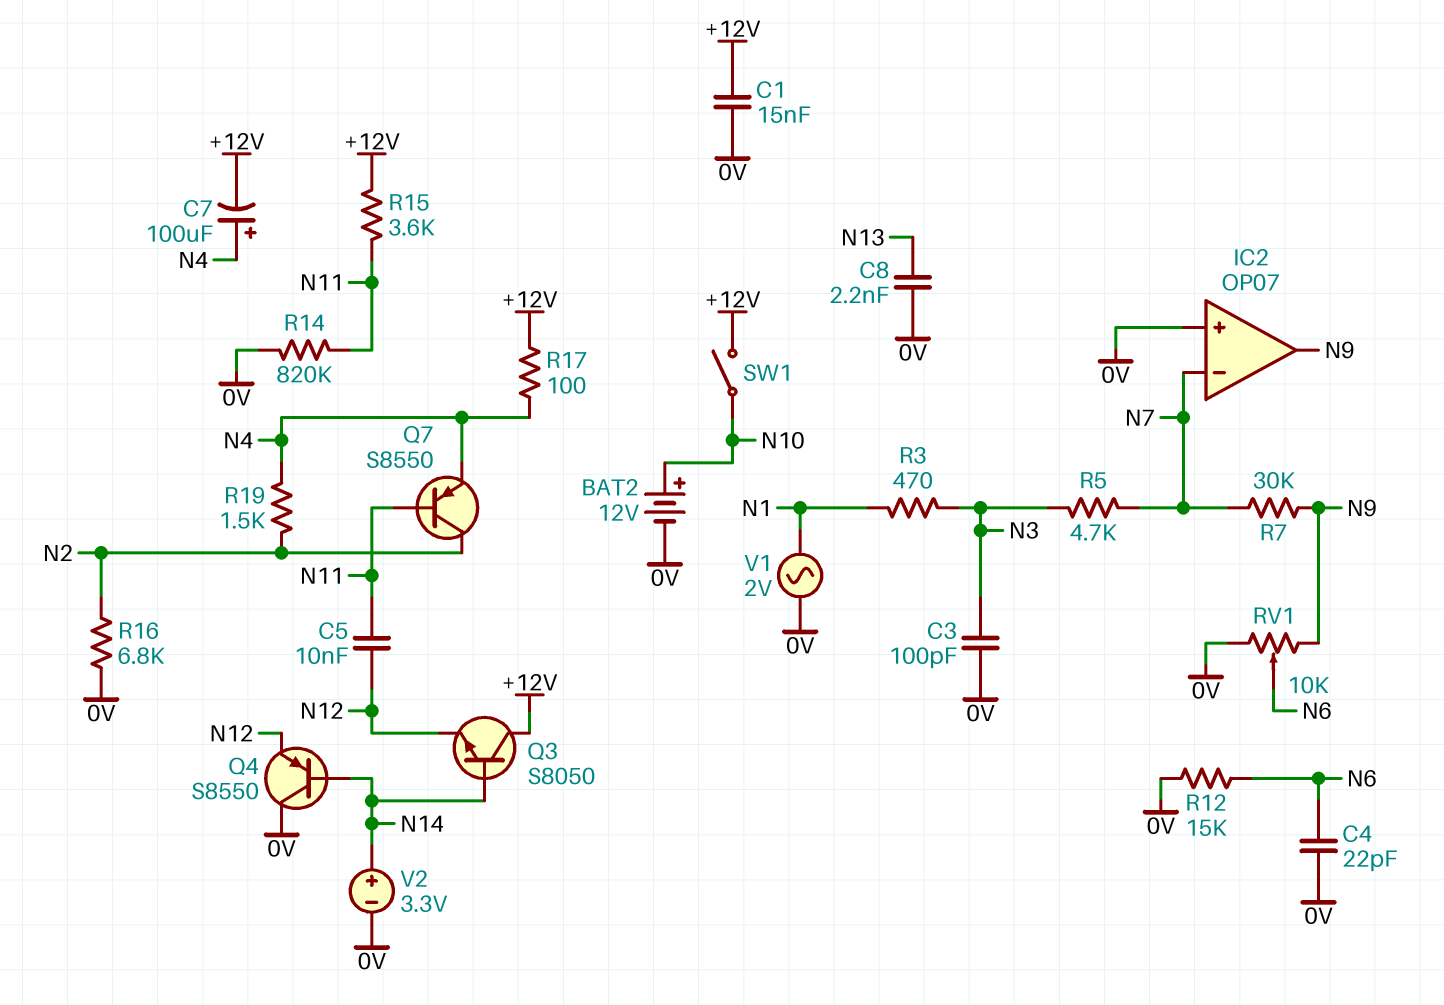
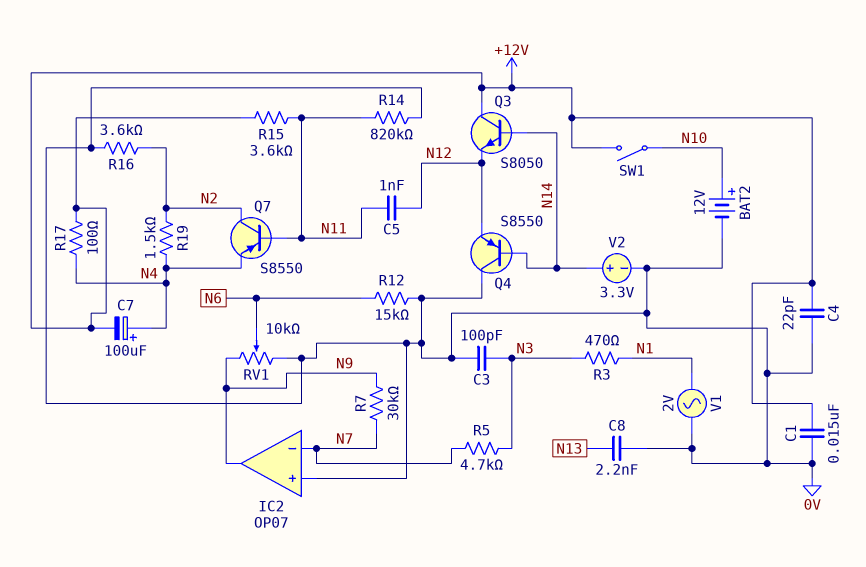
C4: 22pF (0V, N6) -> 22pF (+12V, 0V)
C5: 10nF (N11, N12) -> 1nF (N11, N12)
R16: 6.8k (0V, N2) -> 3.6k (0V, N2)

